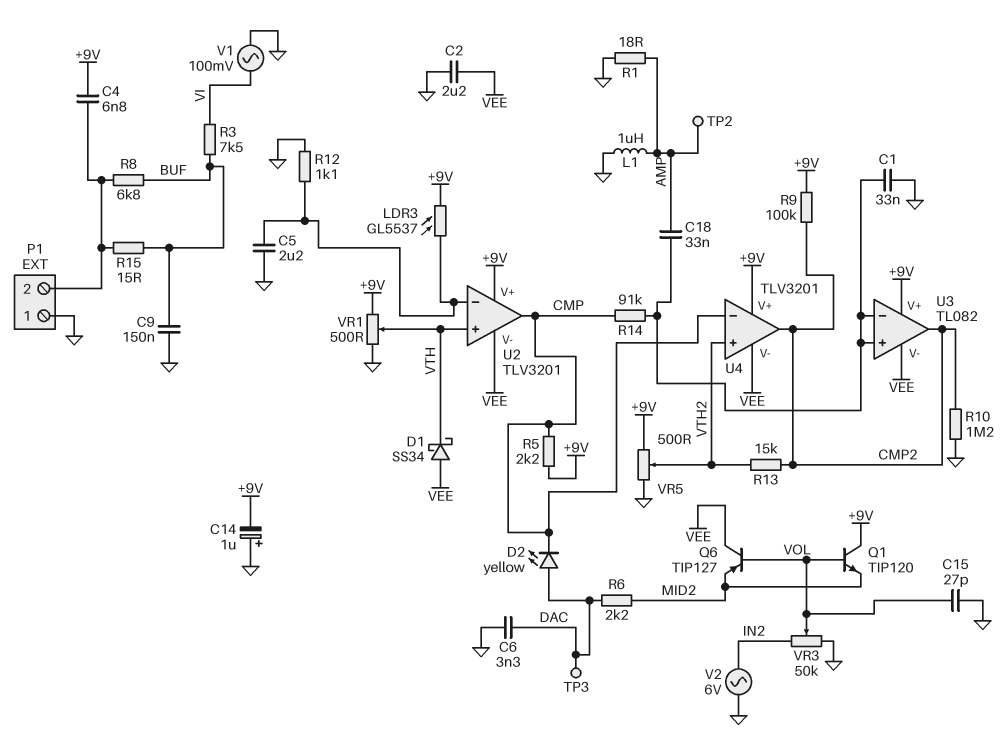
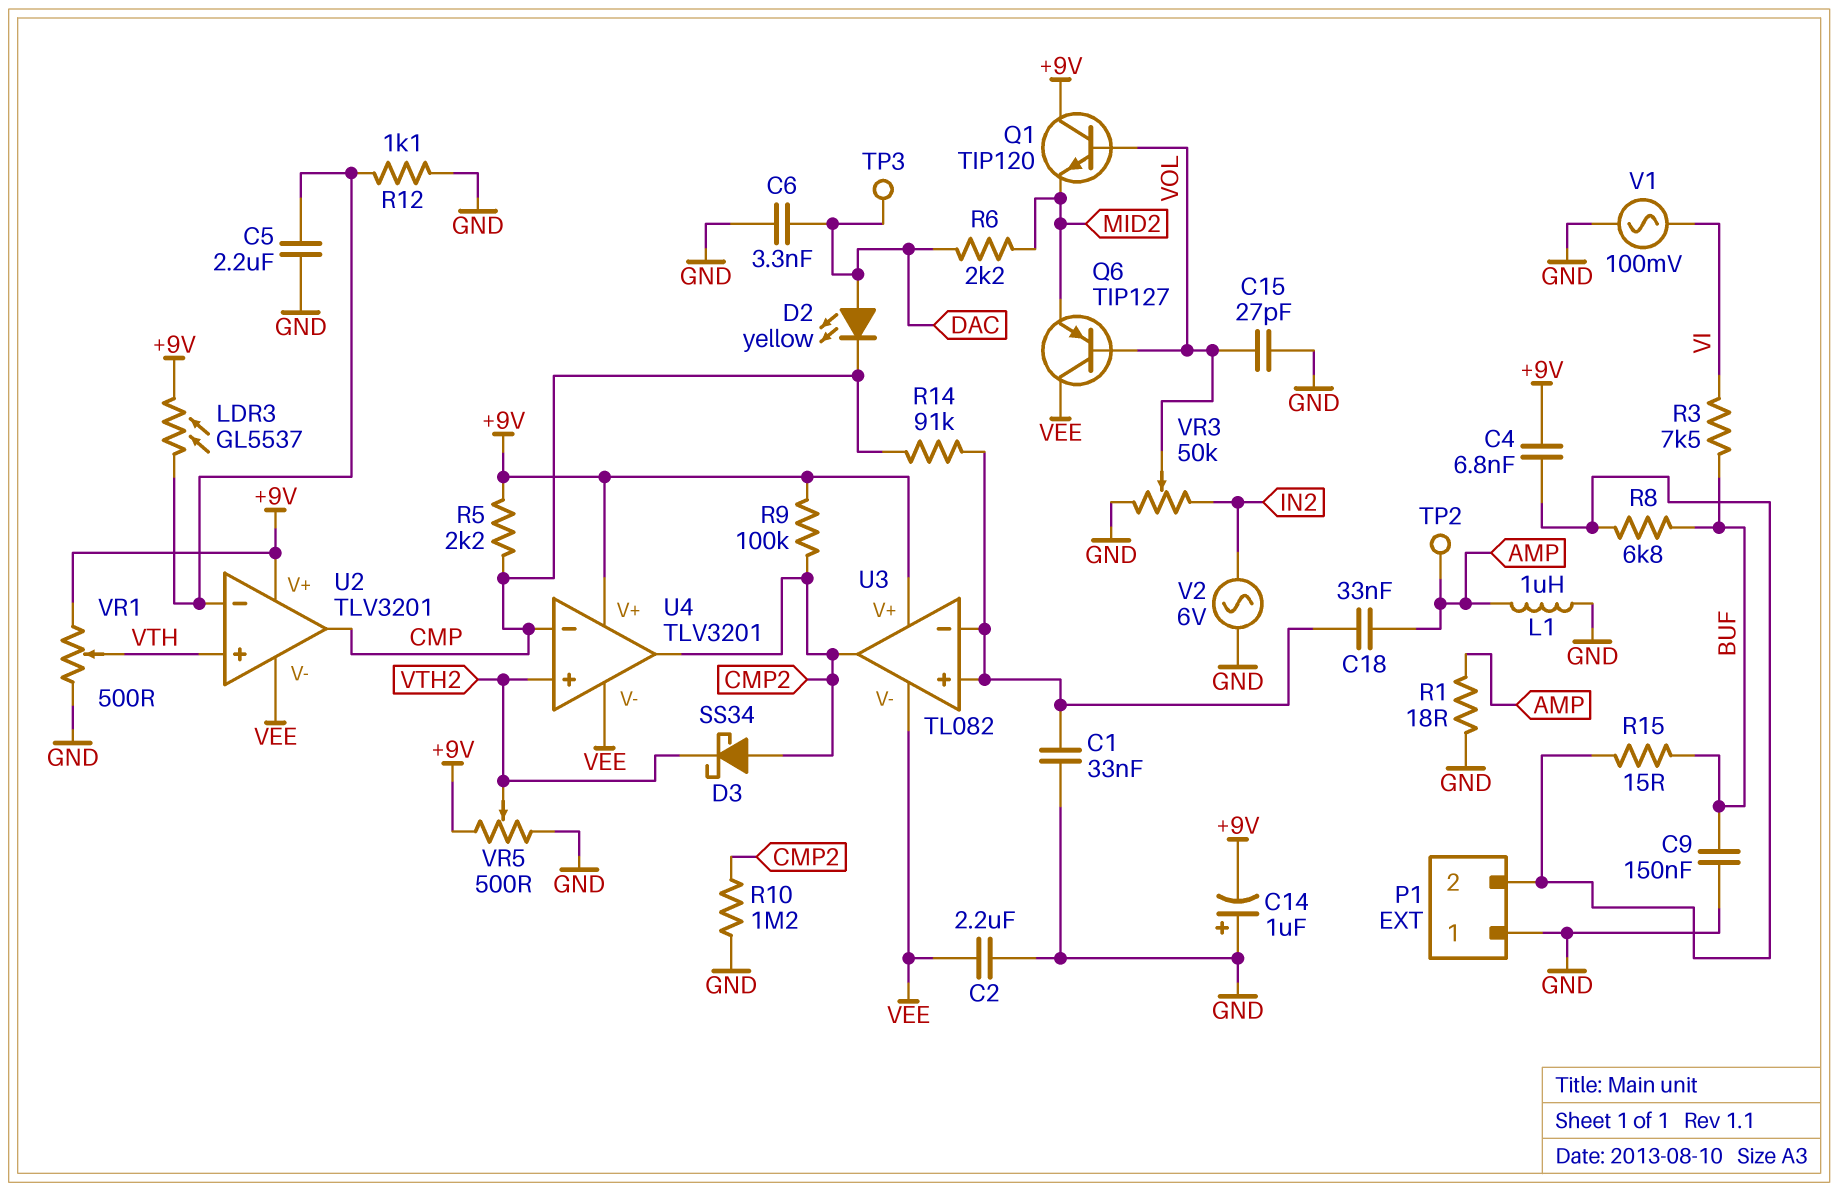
D1: schottky SS34 (A VEE, K VTH) -> none
D3: none -> schottky SS34 (A CMP2, K VTH2)
R13: 15k (CMP2, VTH2) -> none

